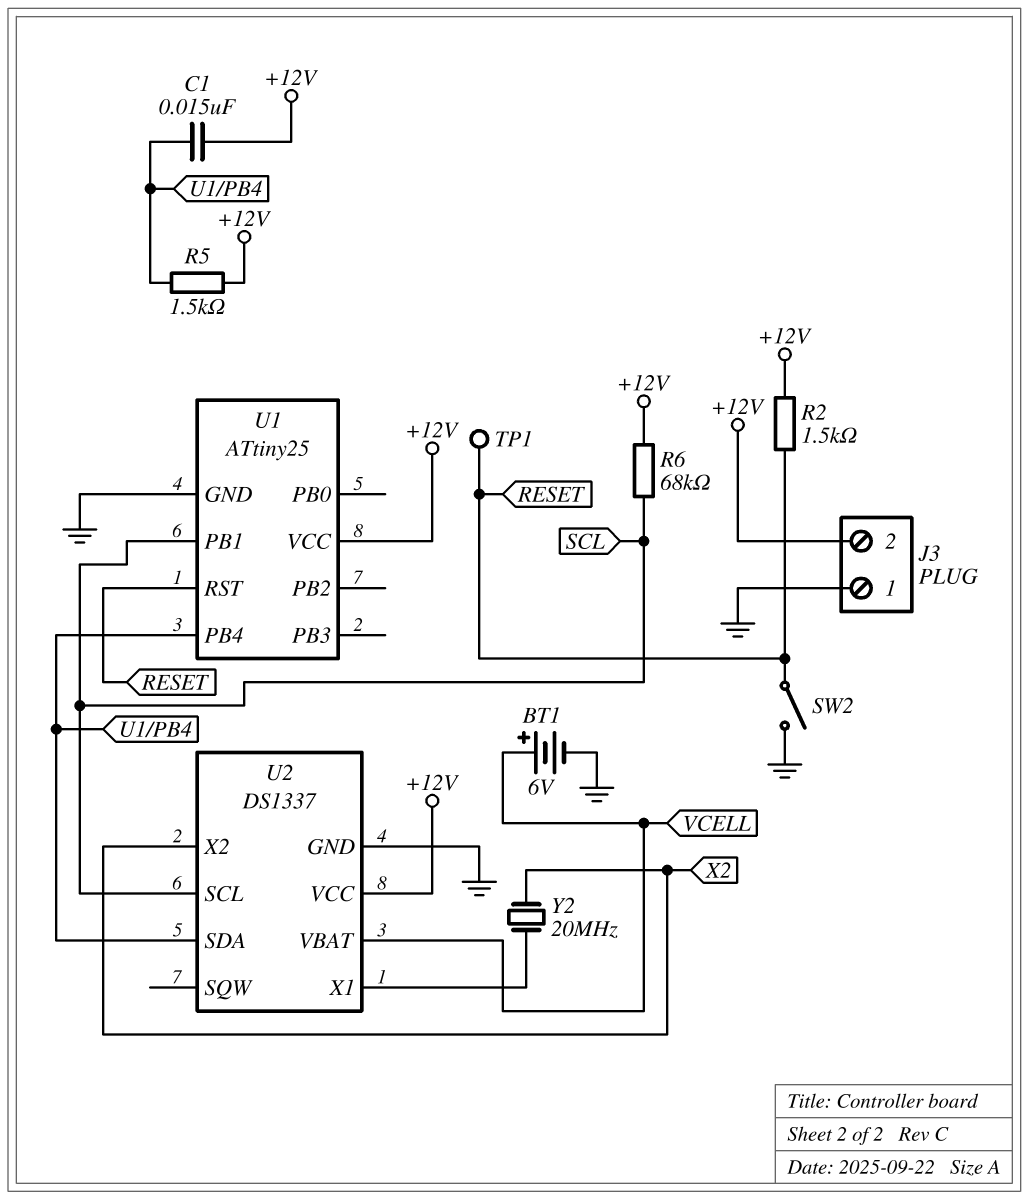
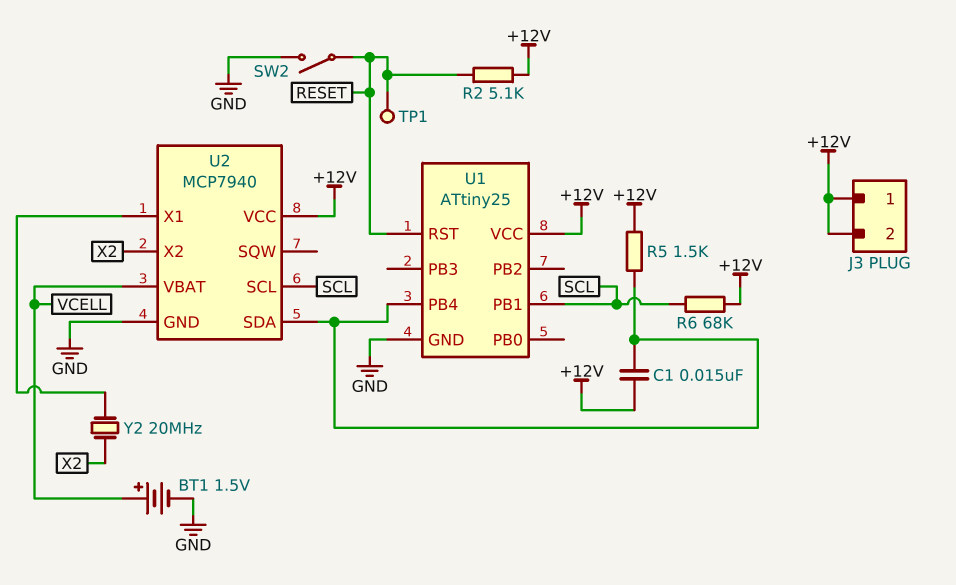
BT1: 6V (plus VCELL, minus GND) -> 1.5V (plus VCELL, minus GND)
J3 pin 1: GND -> +12V
R2: 1.5k (+12V, RESET) -> 5.1k (+12V, RESET)
U2: DS1337 -> MCP7940

